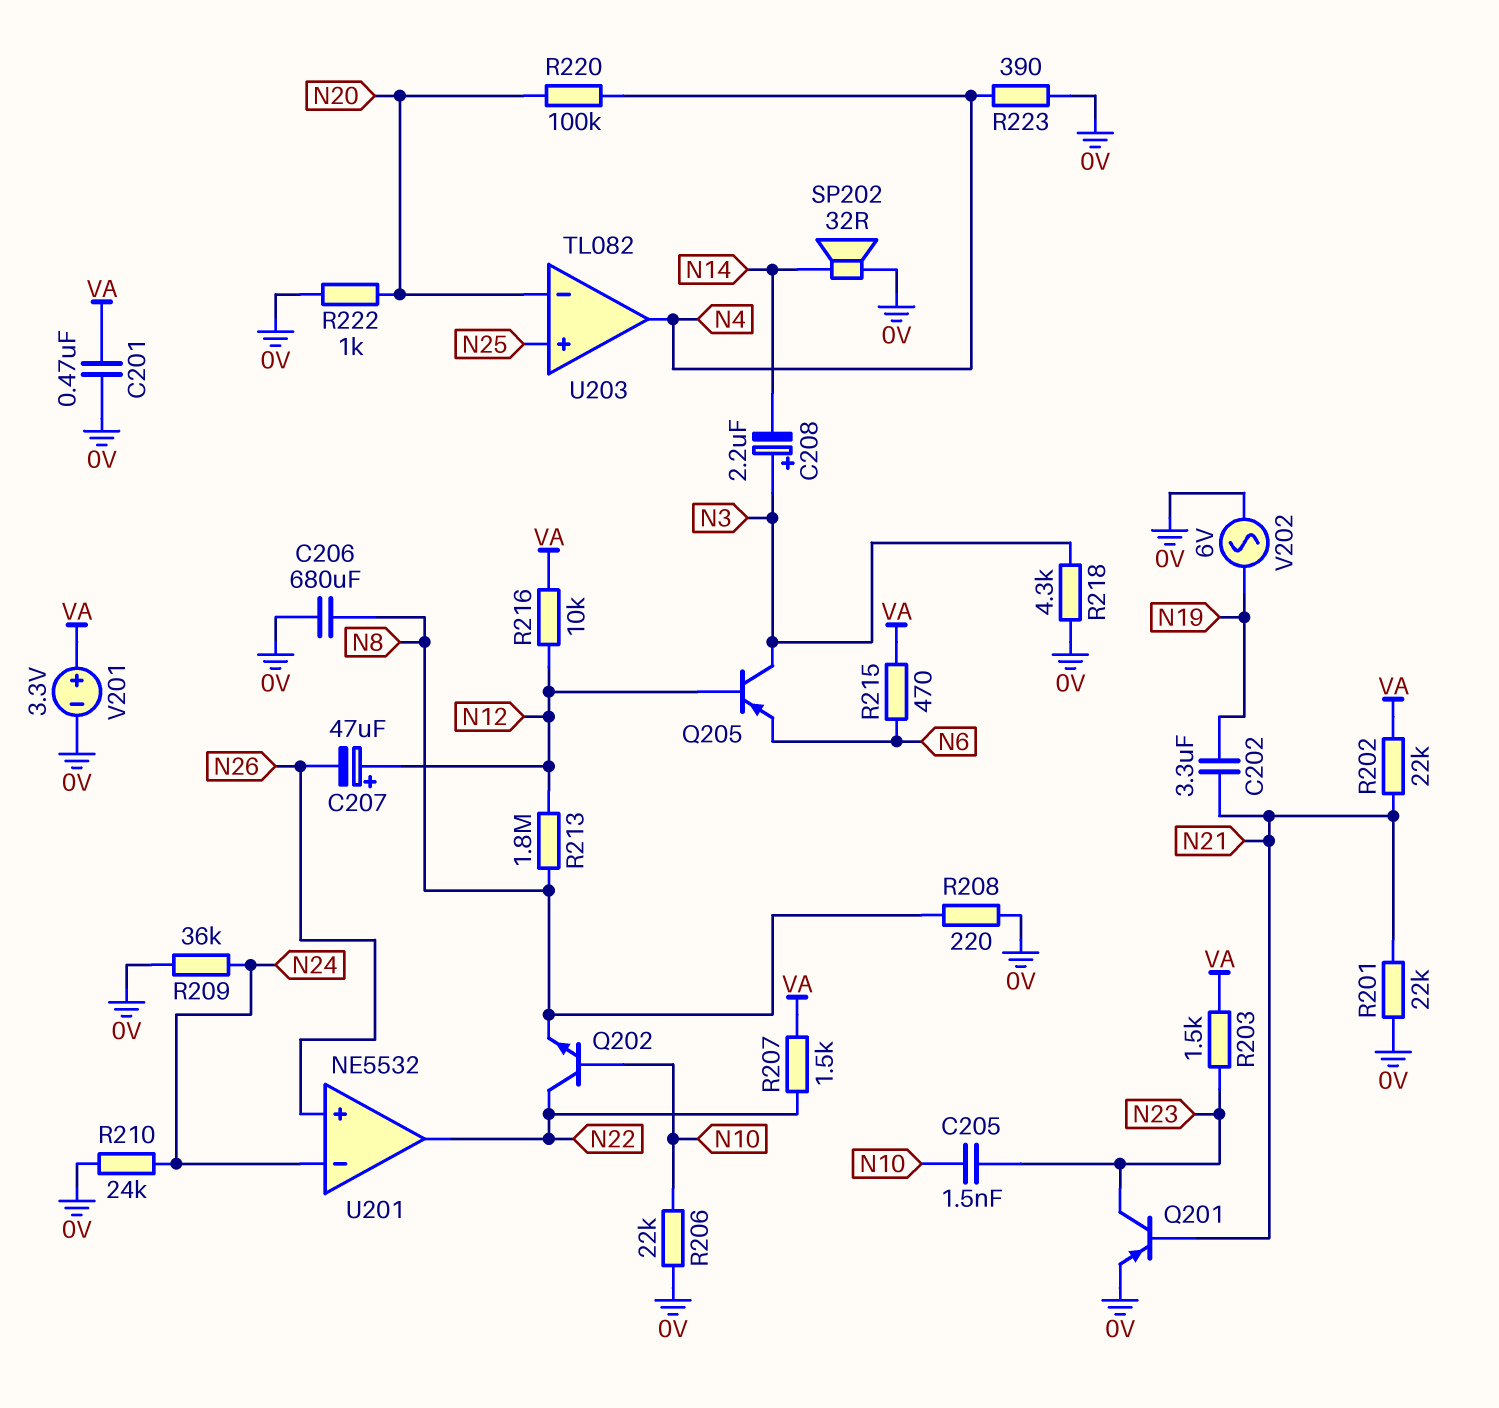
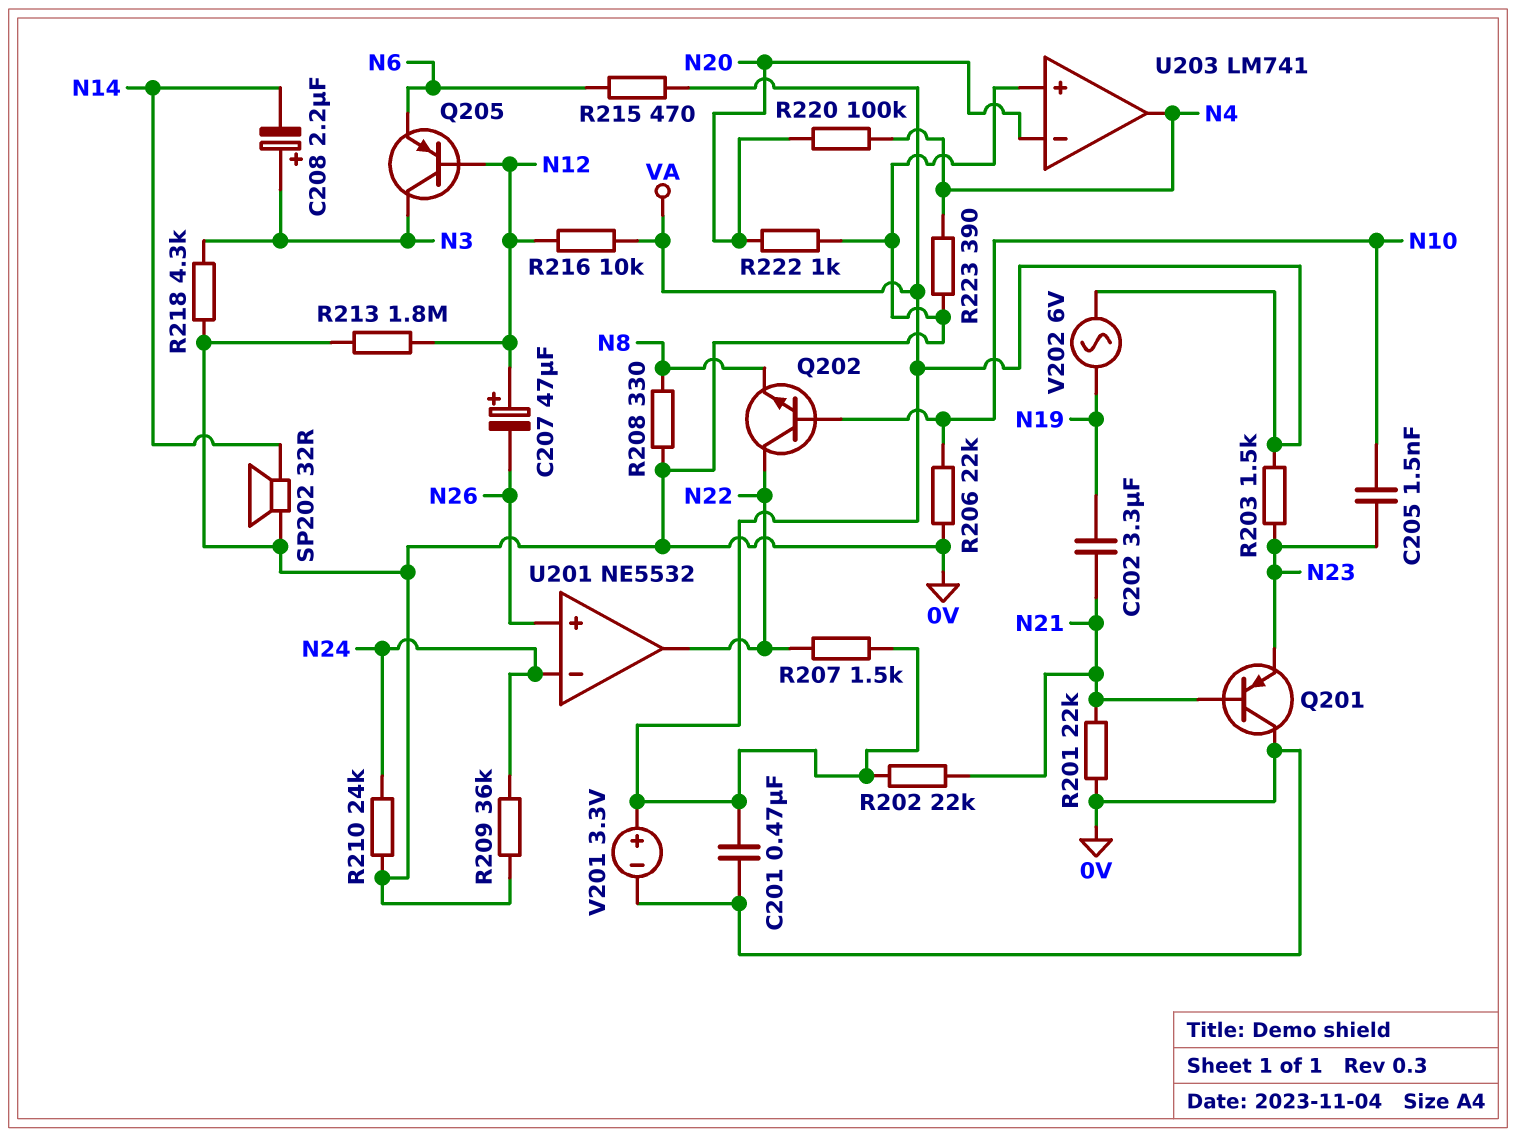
C206: 680uF (0V, N8) -> none
Q201: PNP (B N21, C N23, E 0V) -> PNP (B N21, C 0V, E N23)
R208: 220 (0V, N8) -> 330 (0V, N8)
R213: 1.8M (N8, N12) -> 1.8M (0V, N12)
U203: TL082 -> LM741
U203 pin in+: N25 -> 0V
V202: AC 6V (0V, N19) -> AC 6V (N19, VA)

